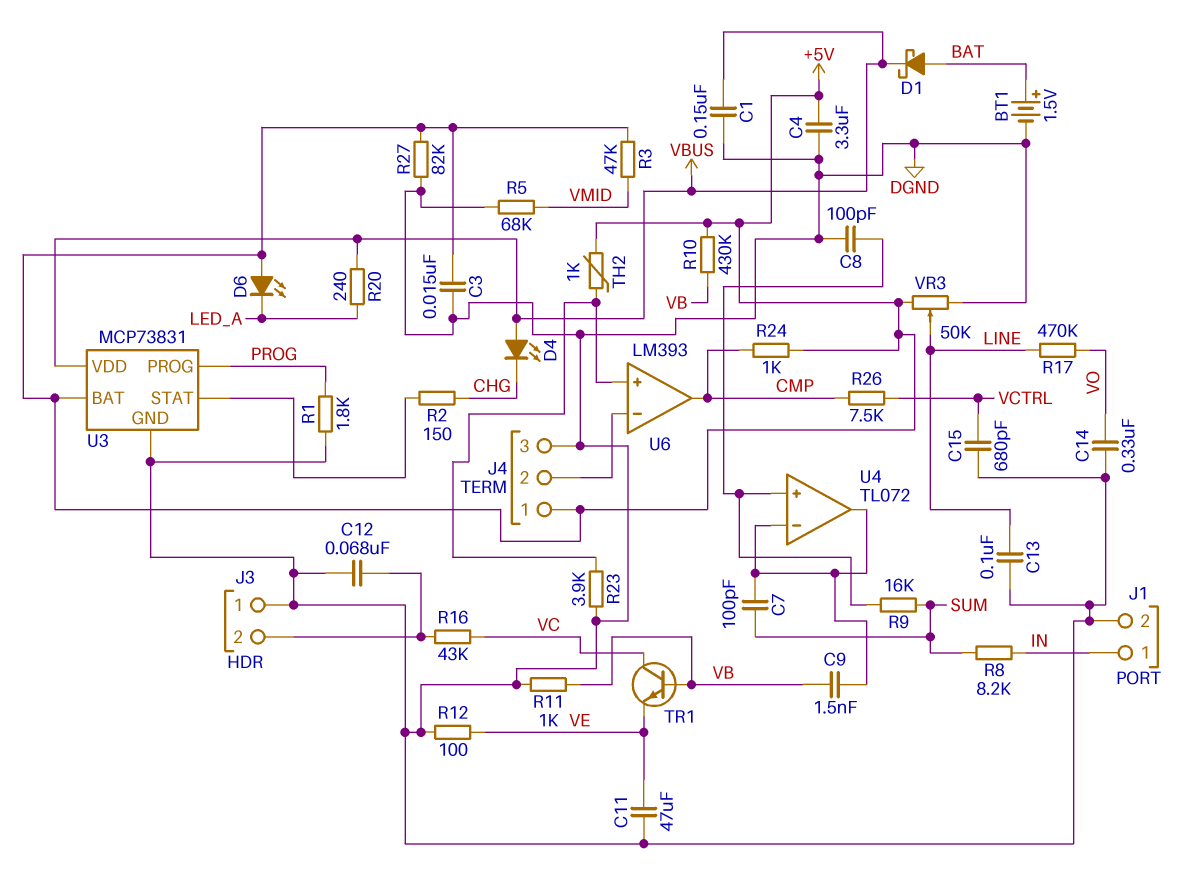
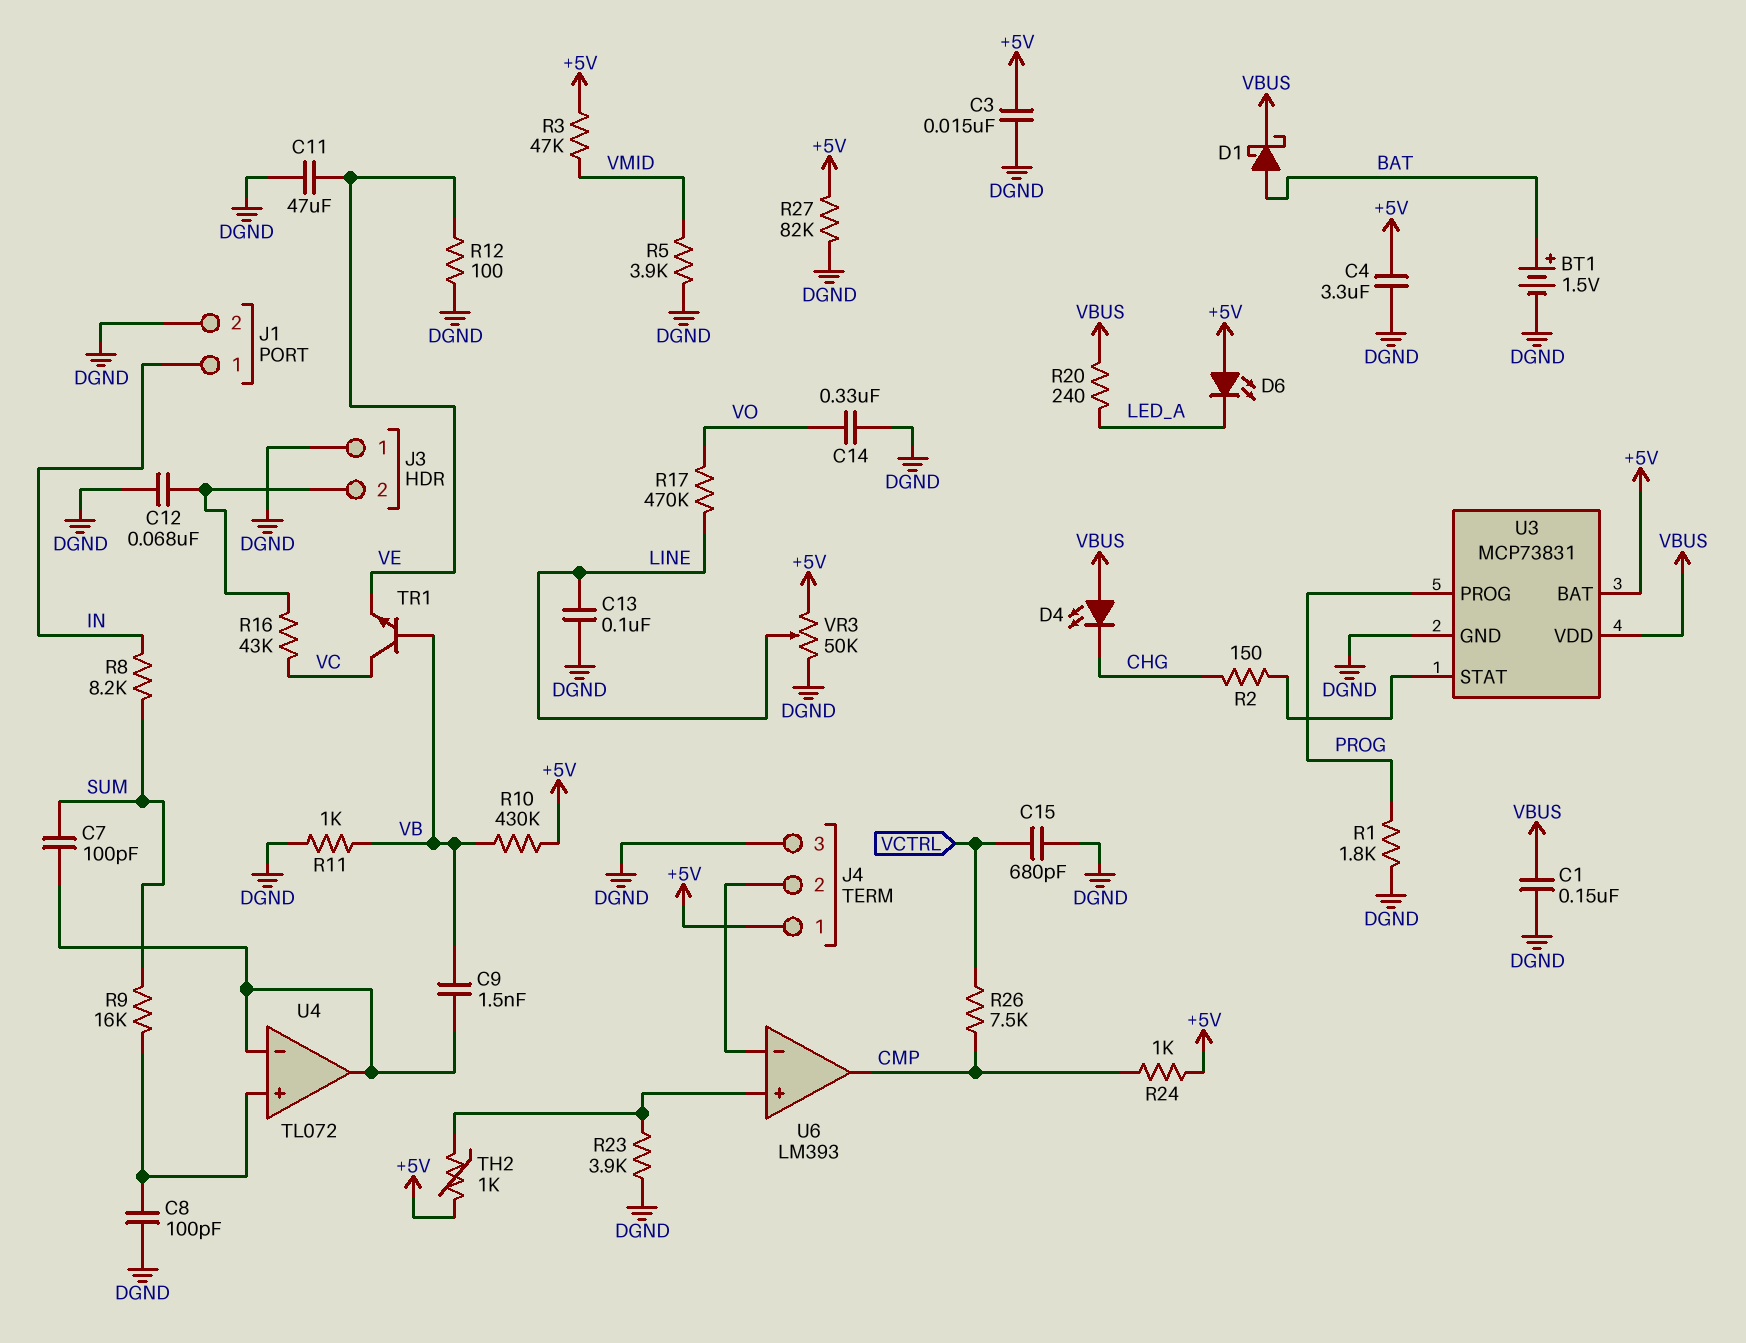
R5: 68k (DGND, VMID) -> 3.9k (DGND, VMID)

